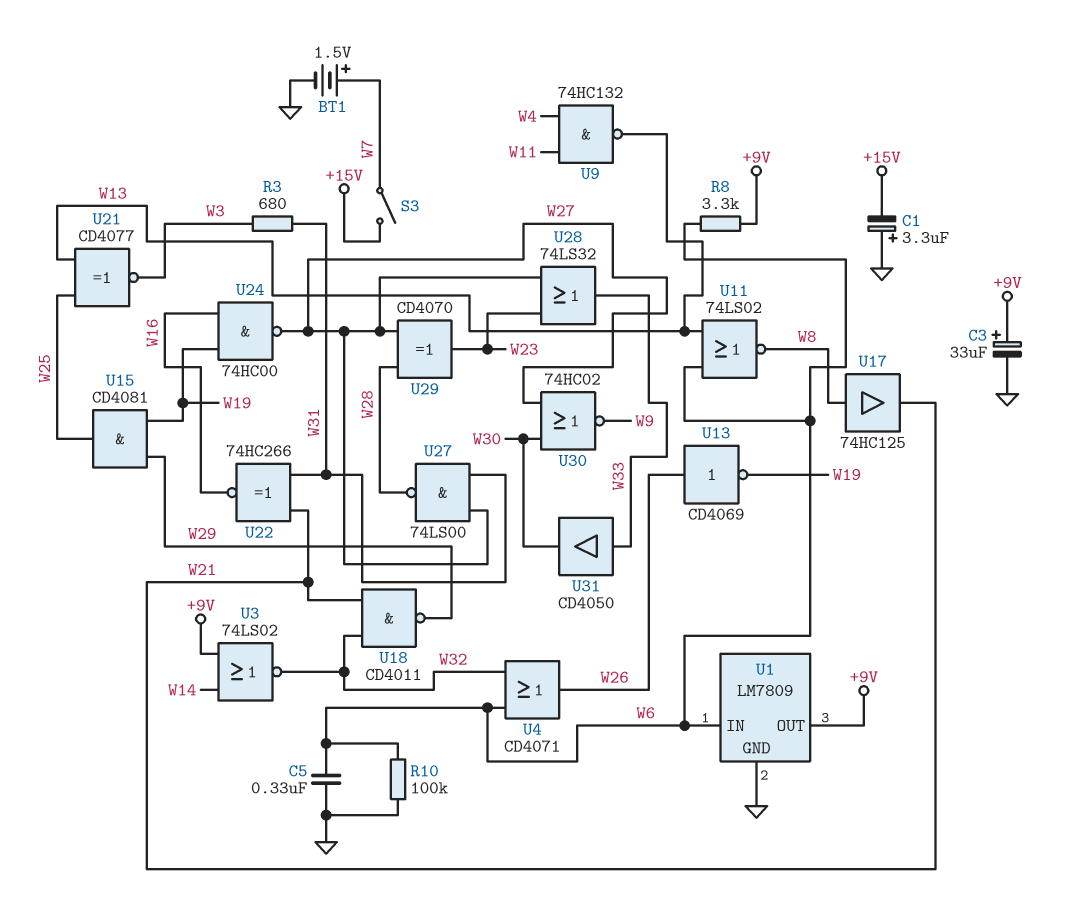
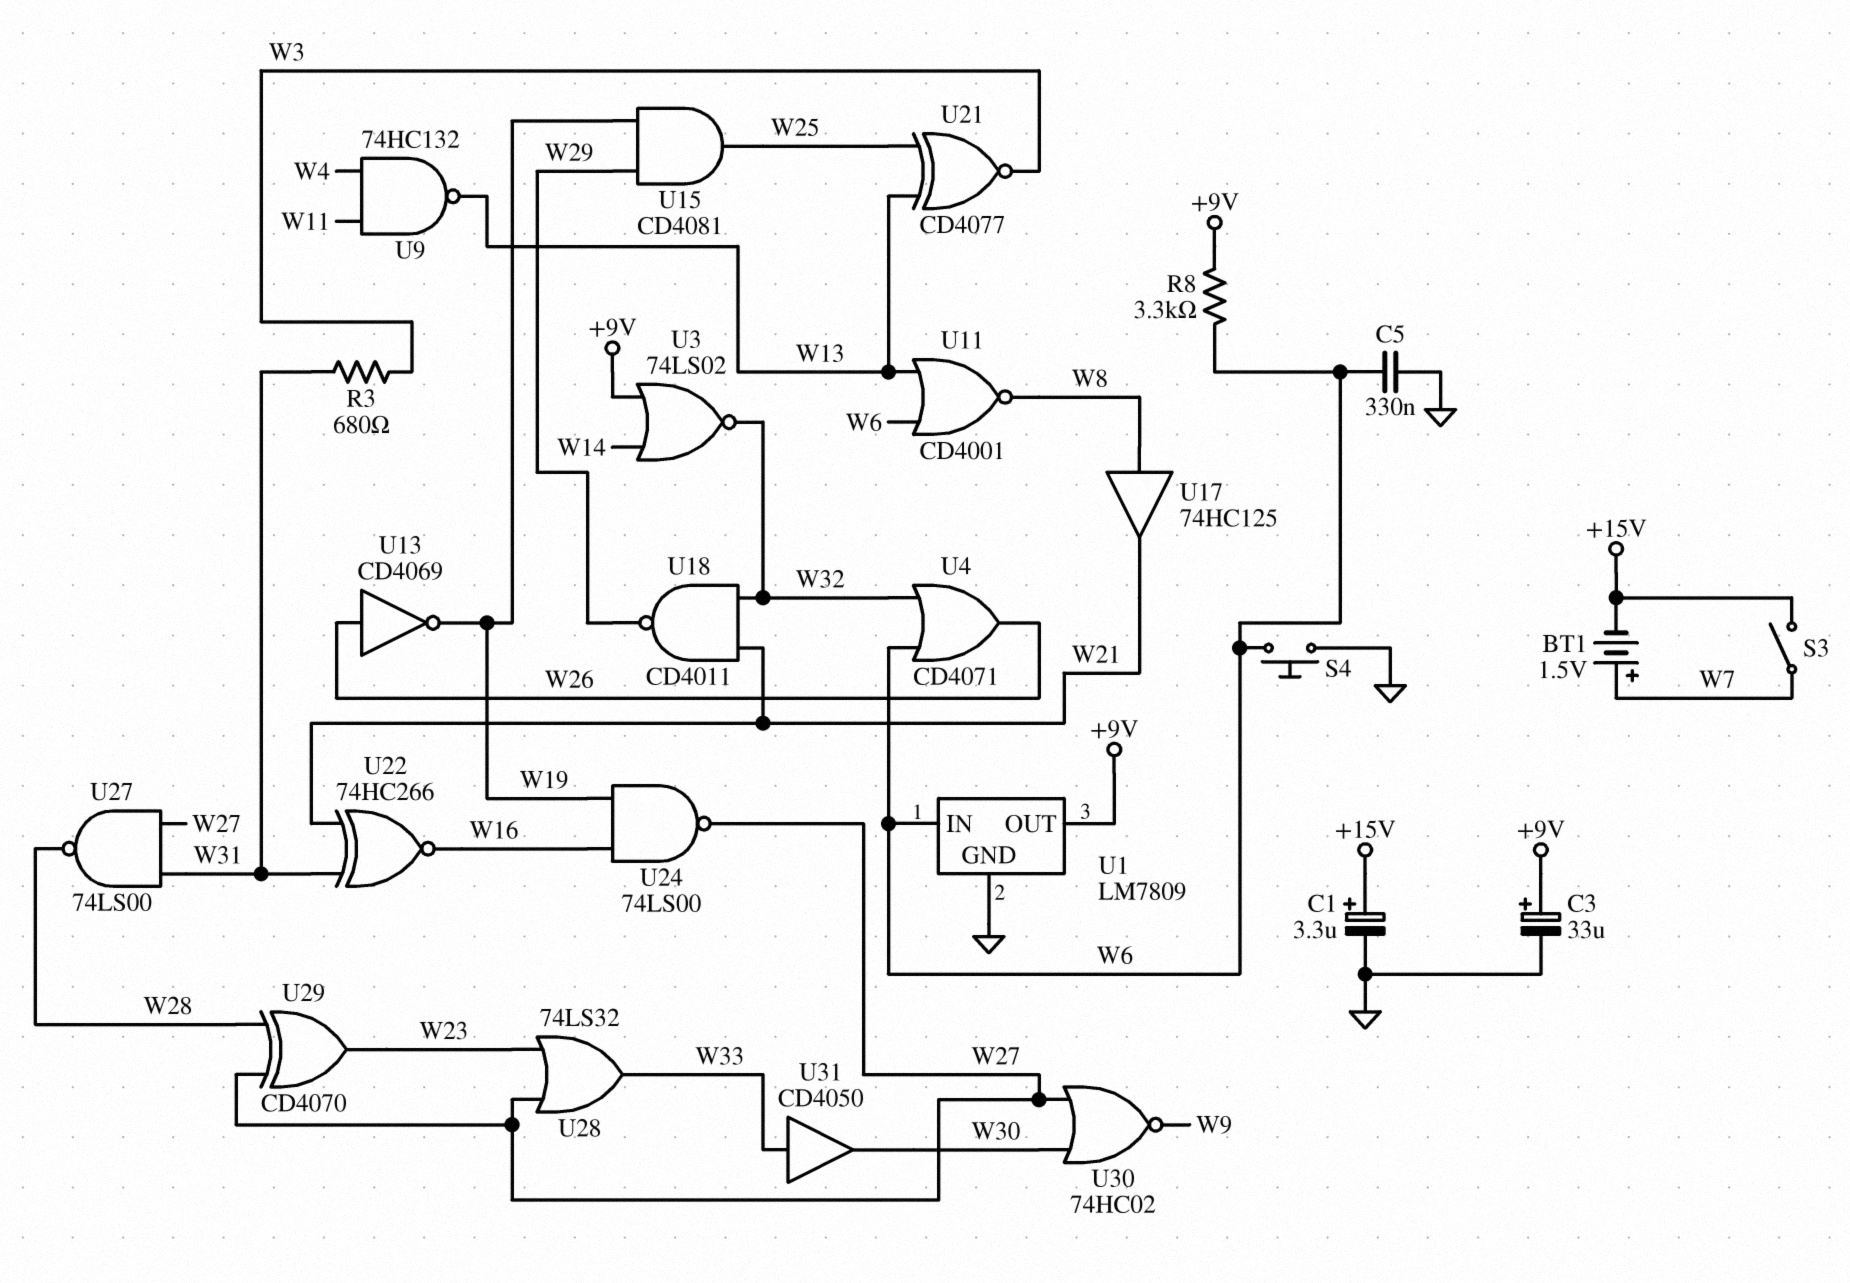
BT1: 1.5V (plus W7, minus GND) -> 1.5V (plus W7, minus +15V)
C1: 3.3uF (plus GND, minus +15V) -> 3.3uF (plus +15V, minus GND)
R10: 100k (GND, W6) -> none
S4: none -> button (GND, W6)
U11: NOR 74LS02 (in W6, in W13, out W8) -> NOR CD4001 (in W6, in W13, out W8)
U24: NAND 74HC00 (in W16, in W19, out W27) -> NAND 74LS00 (in W16, in W19, out W27)

